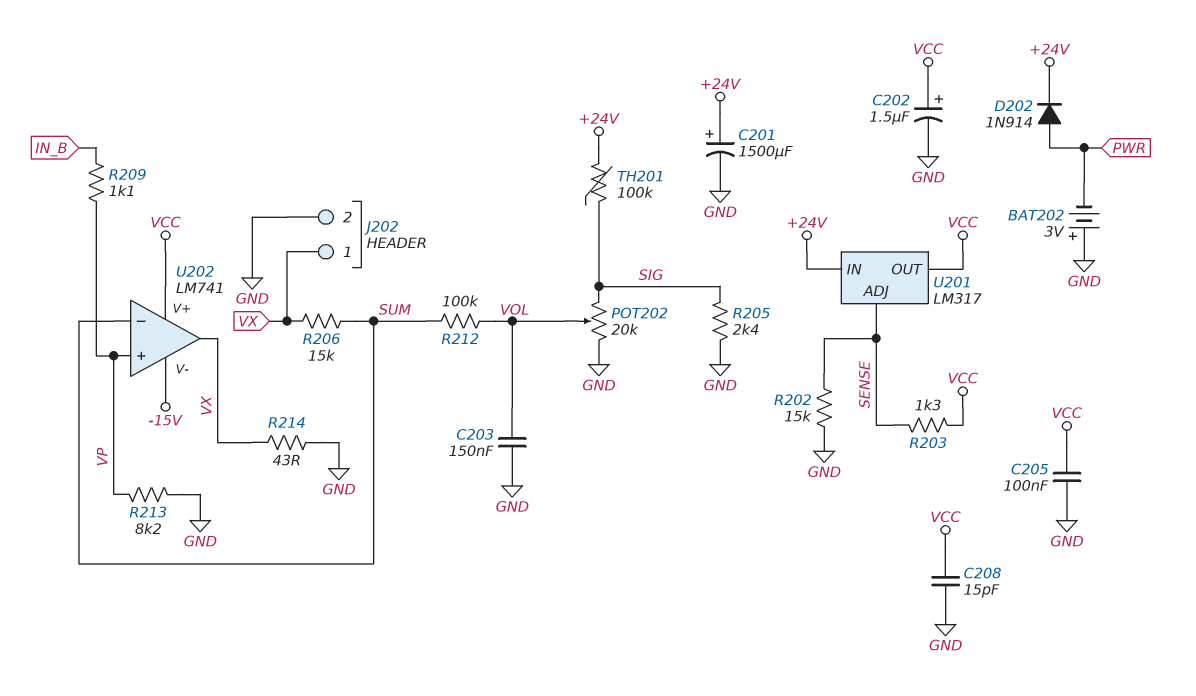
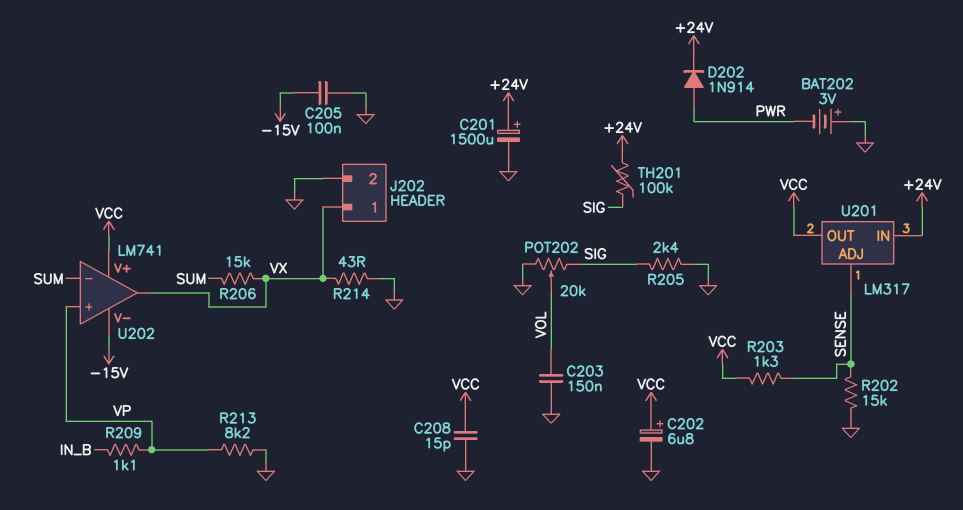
C202: 1.5uF (plus VCC, minus GND) -> 6.8uF (plus VCC, minus GND)
C205: 100nF (GND, VCC) -> 100nF (-15V, GND)
R212: 100k (SUM, VOL) -> none

